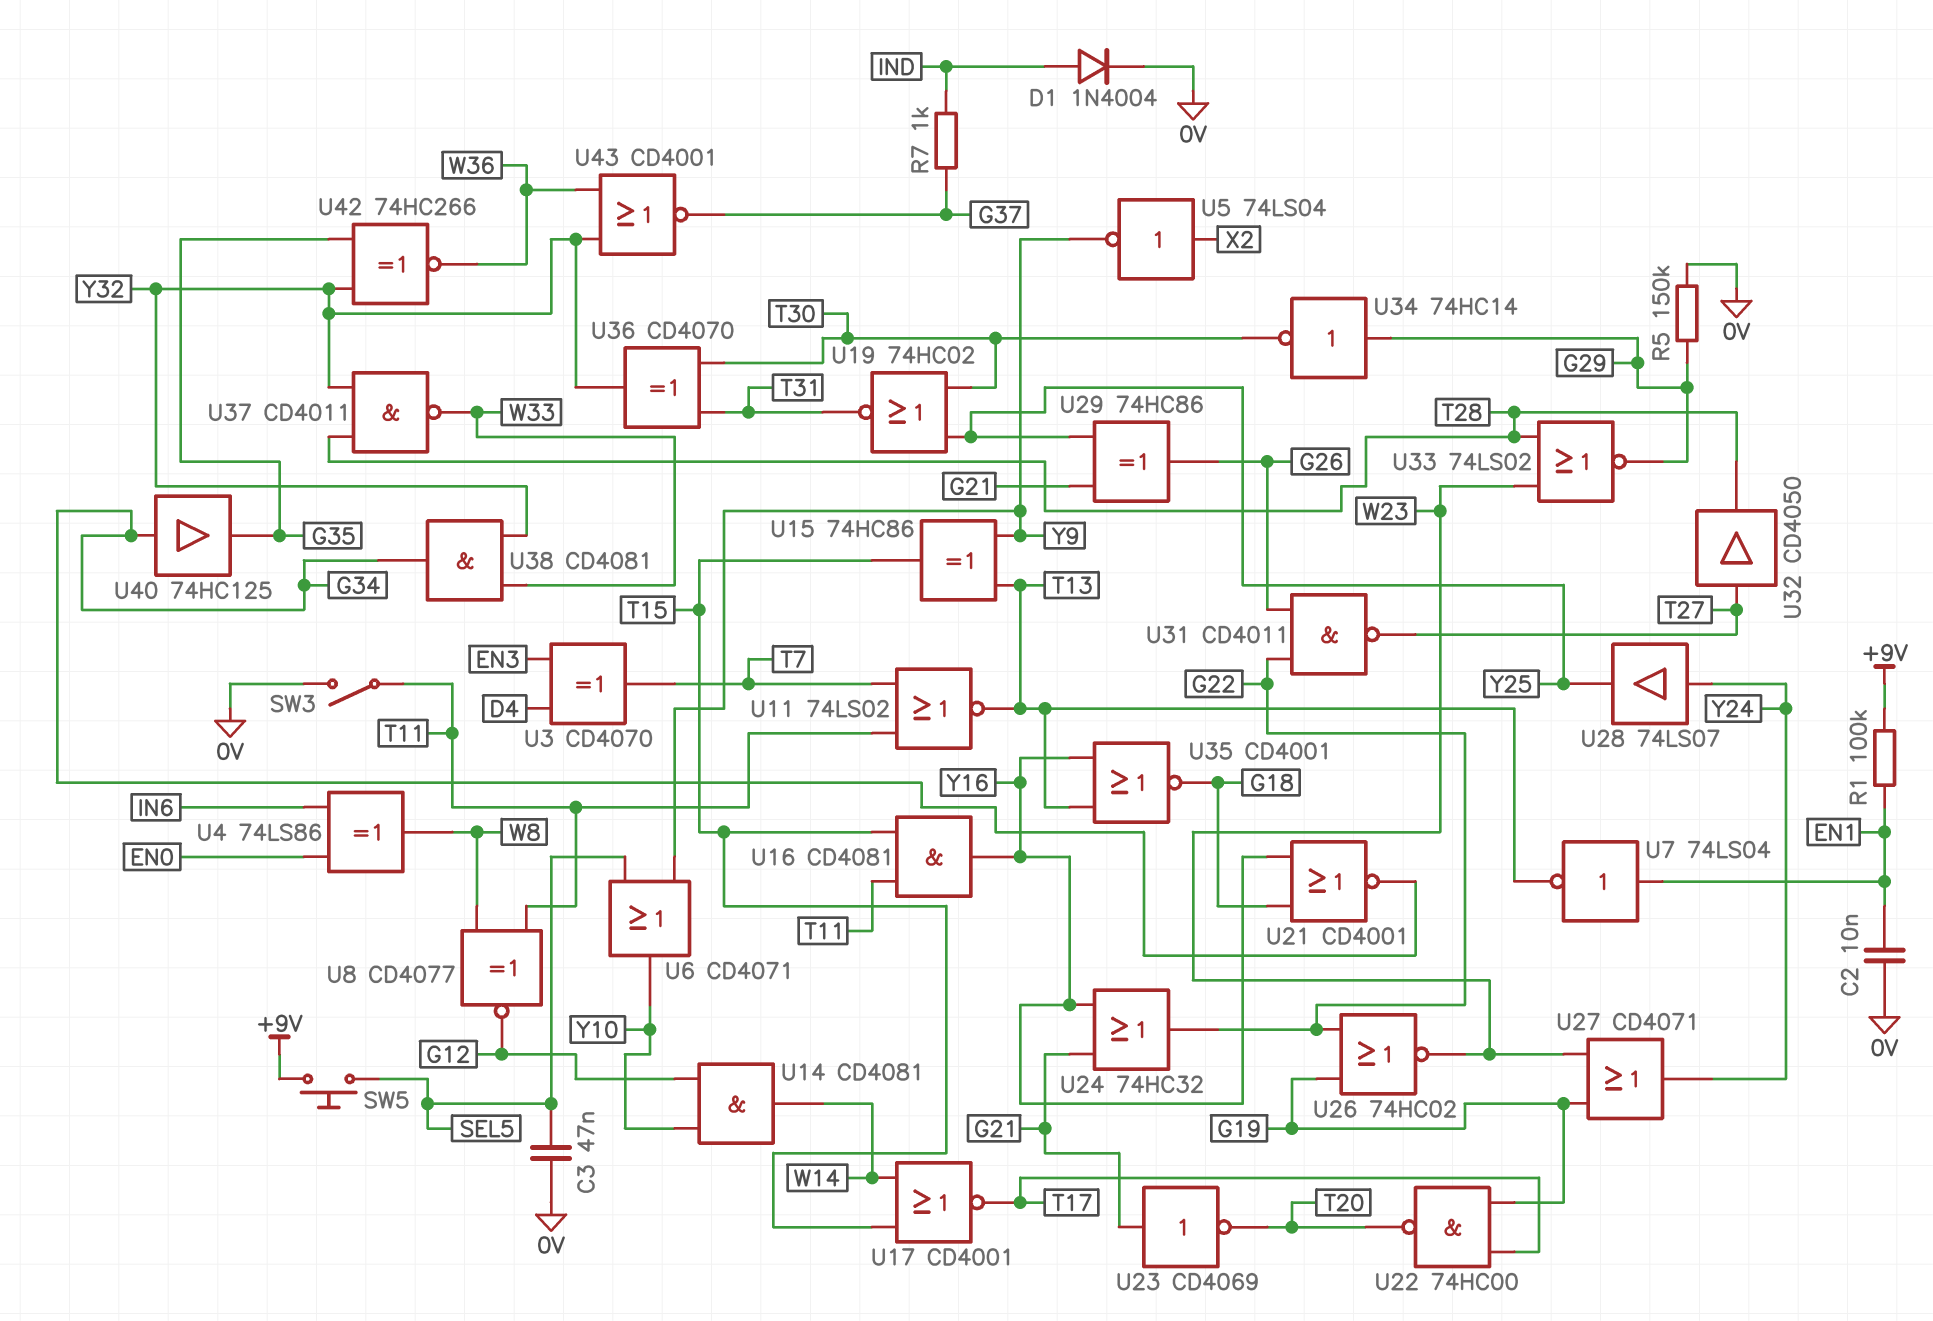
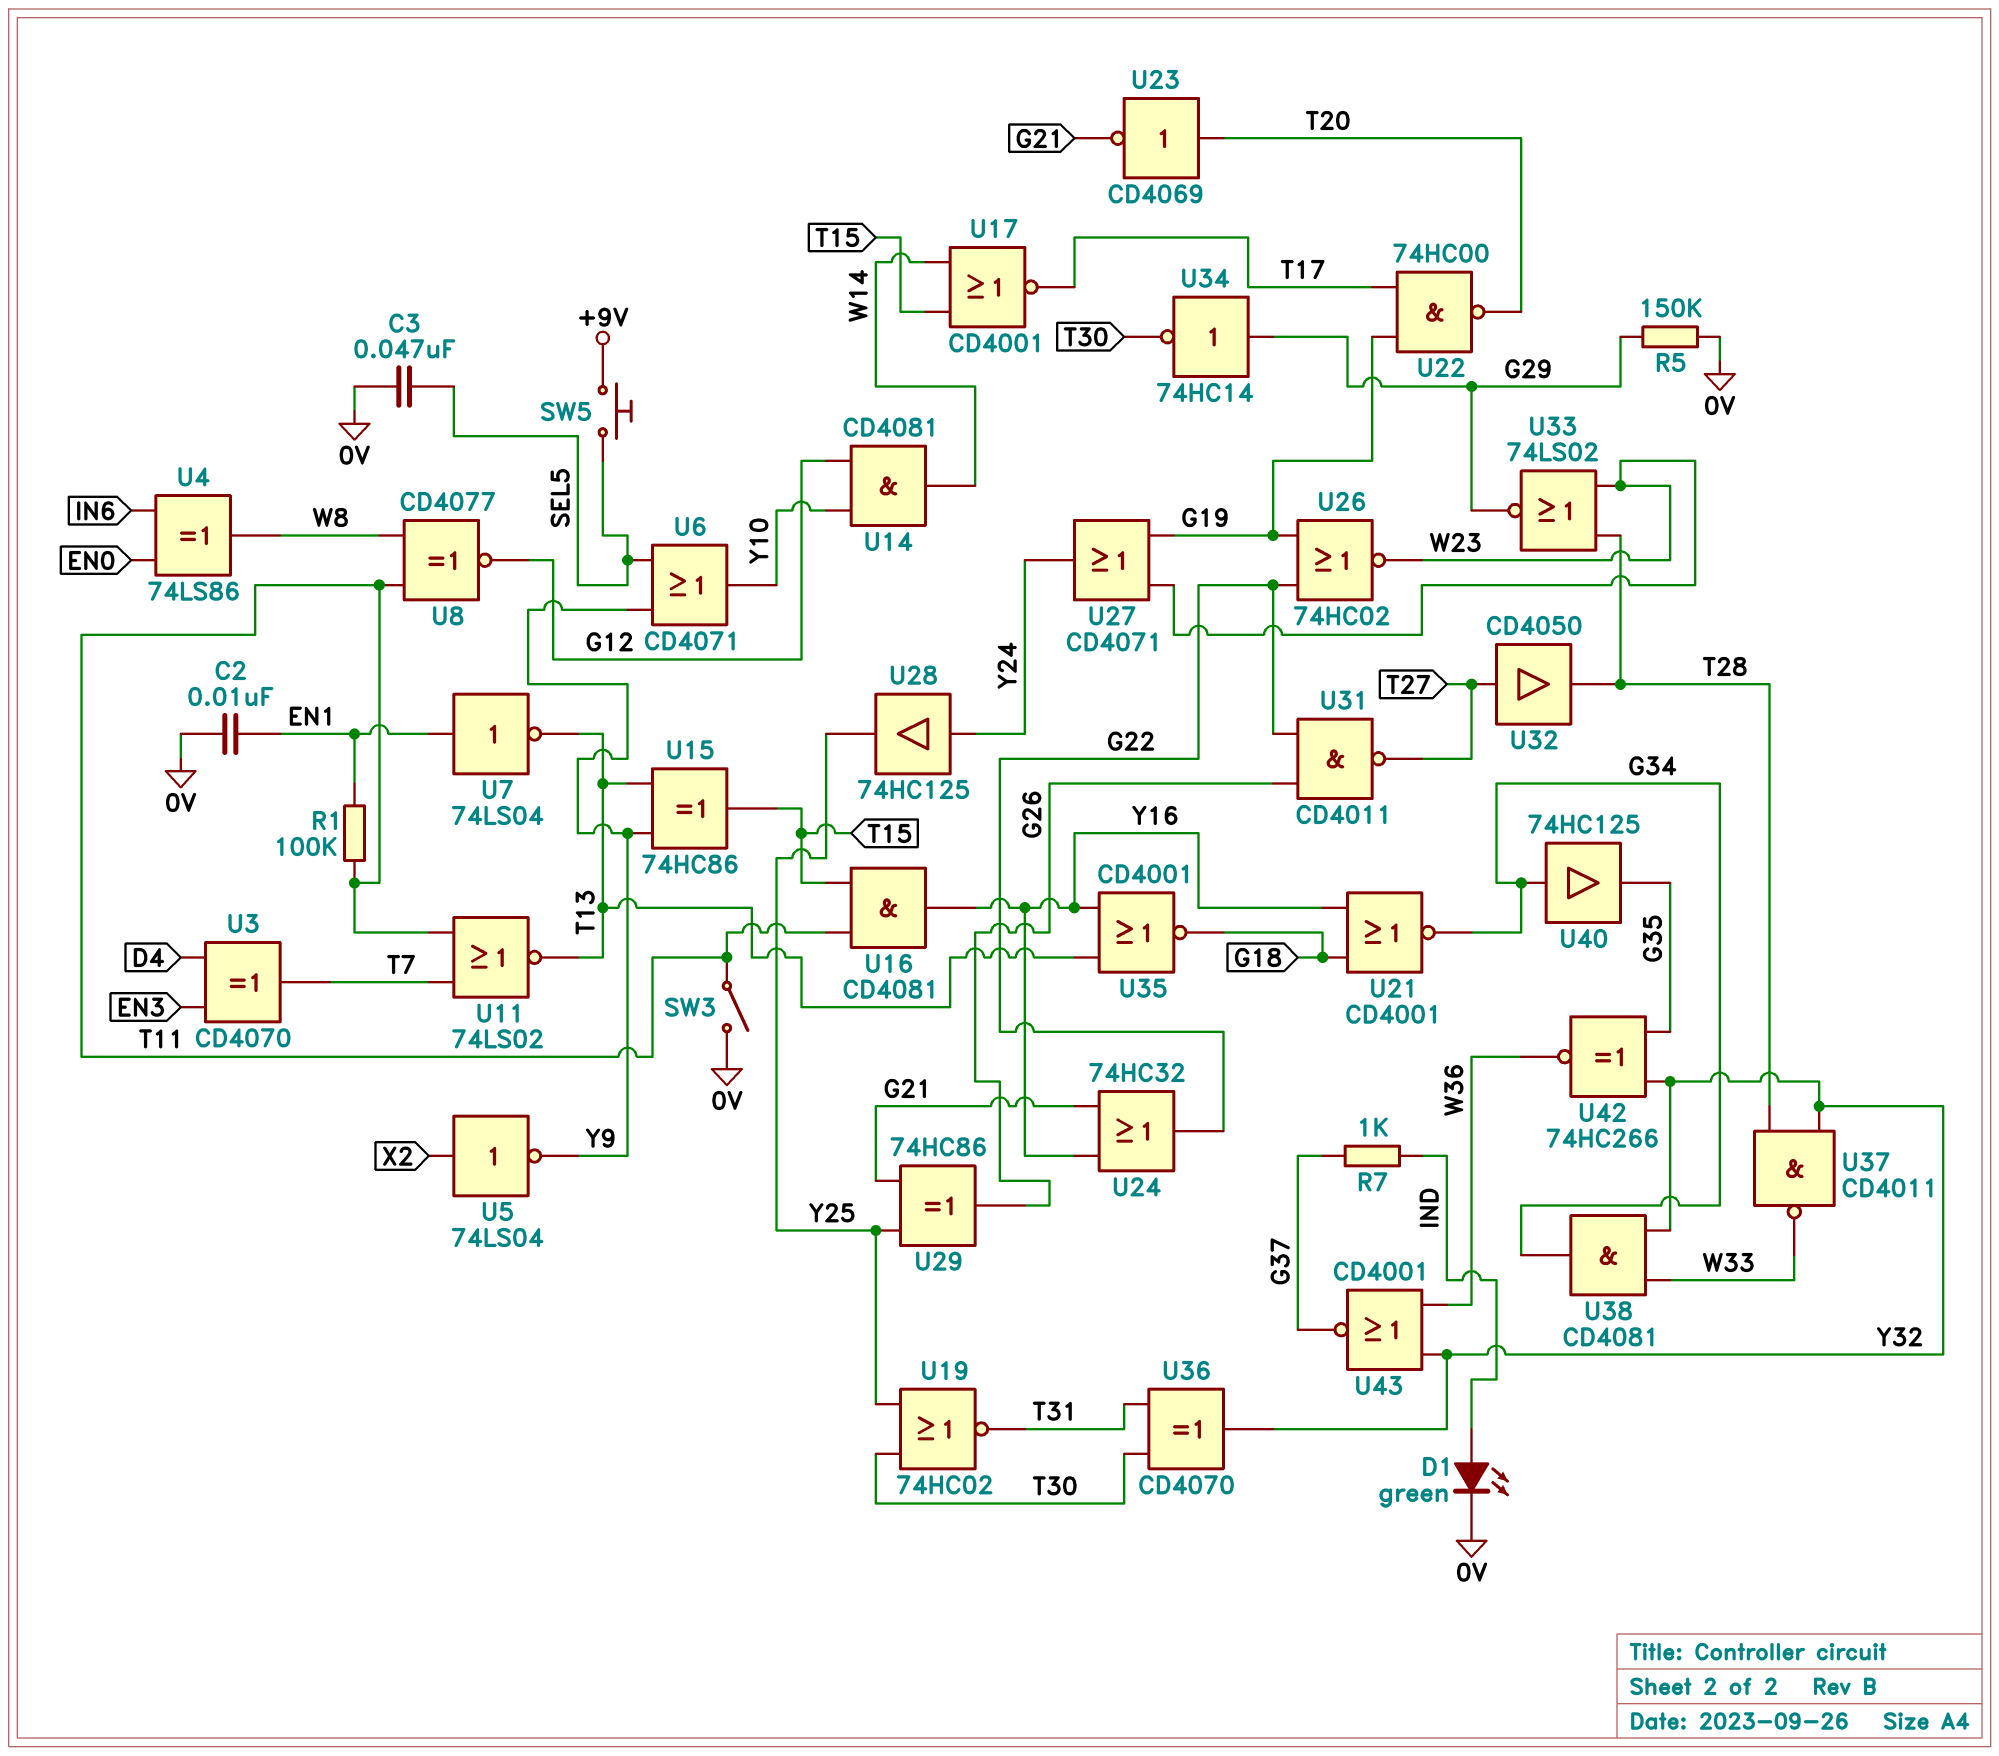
D1: diode 1N4004 (A IND, K 0V) -> LED green (A IND, K 0V)
R1: 100k (+9V, EN1) -> 100k (EN1, T11)
U23: NOT CD4069 (in G21, out T20) -> NOT CD4069 (in T20, out G21)
U28: buffer 74LS07 (in Y24, out Y25) -> buffer 74HC125 (in Y24, out Y25)

